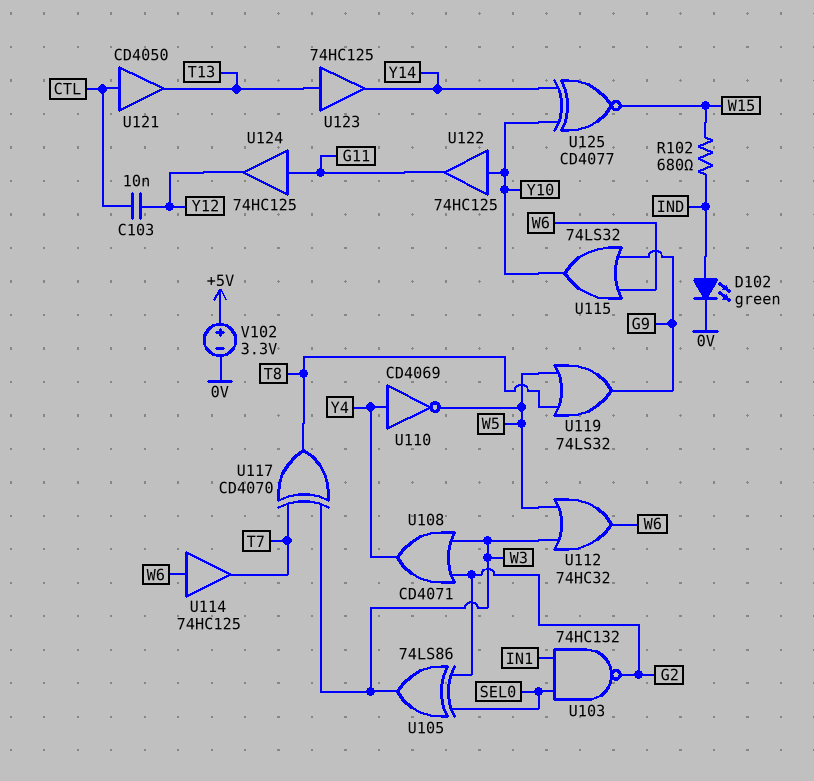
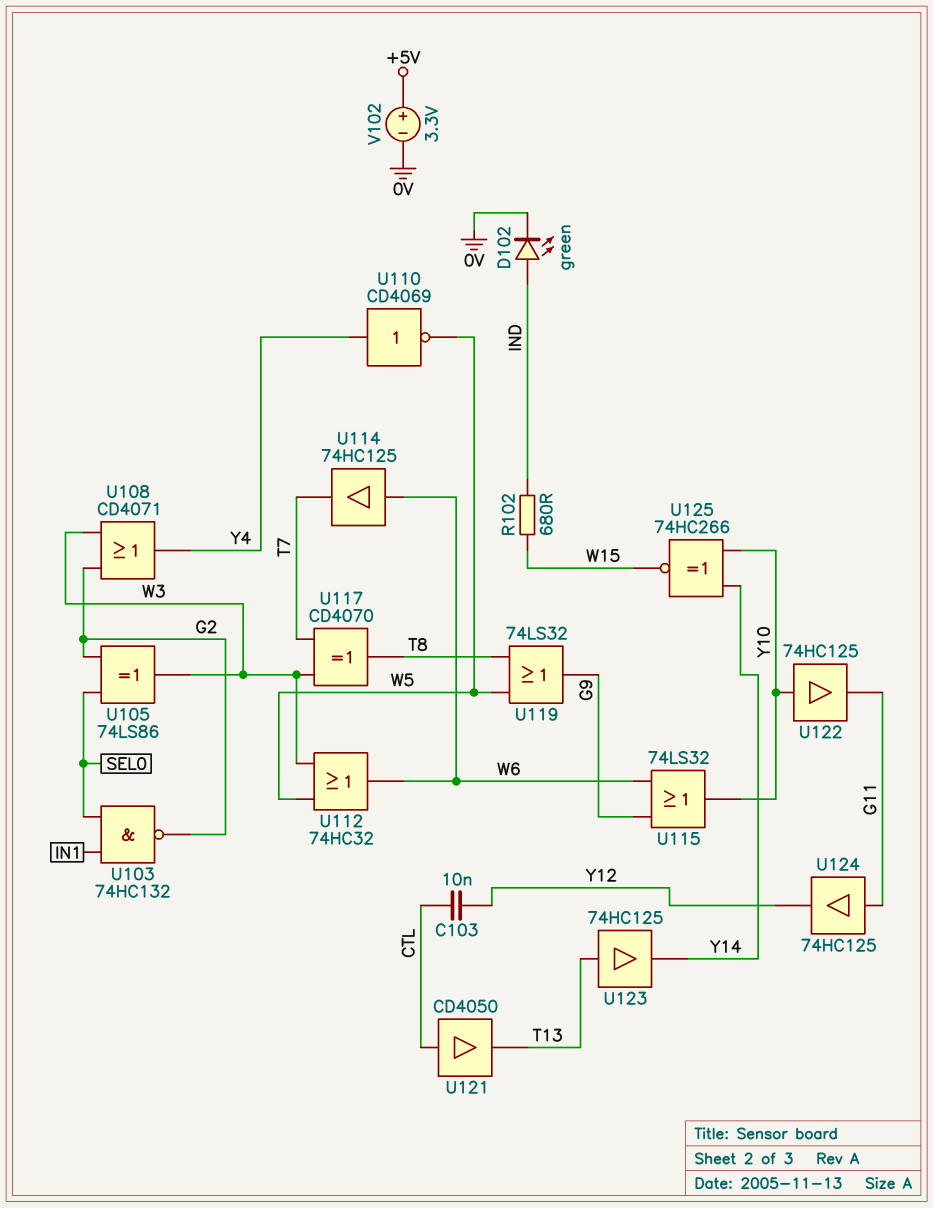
U125: XNOR CD4077 (in Y10, in Y14, out W15) -> XNOR 74HC266 (in Y10, in Y14, out W15)

